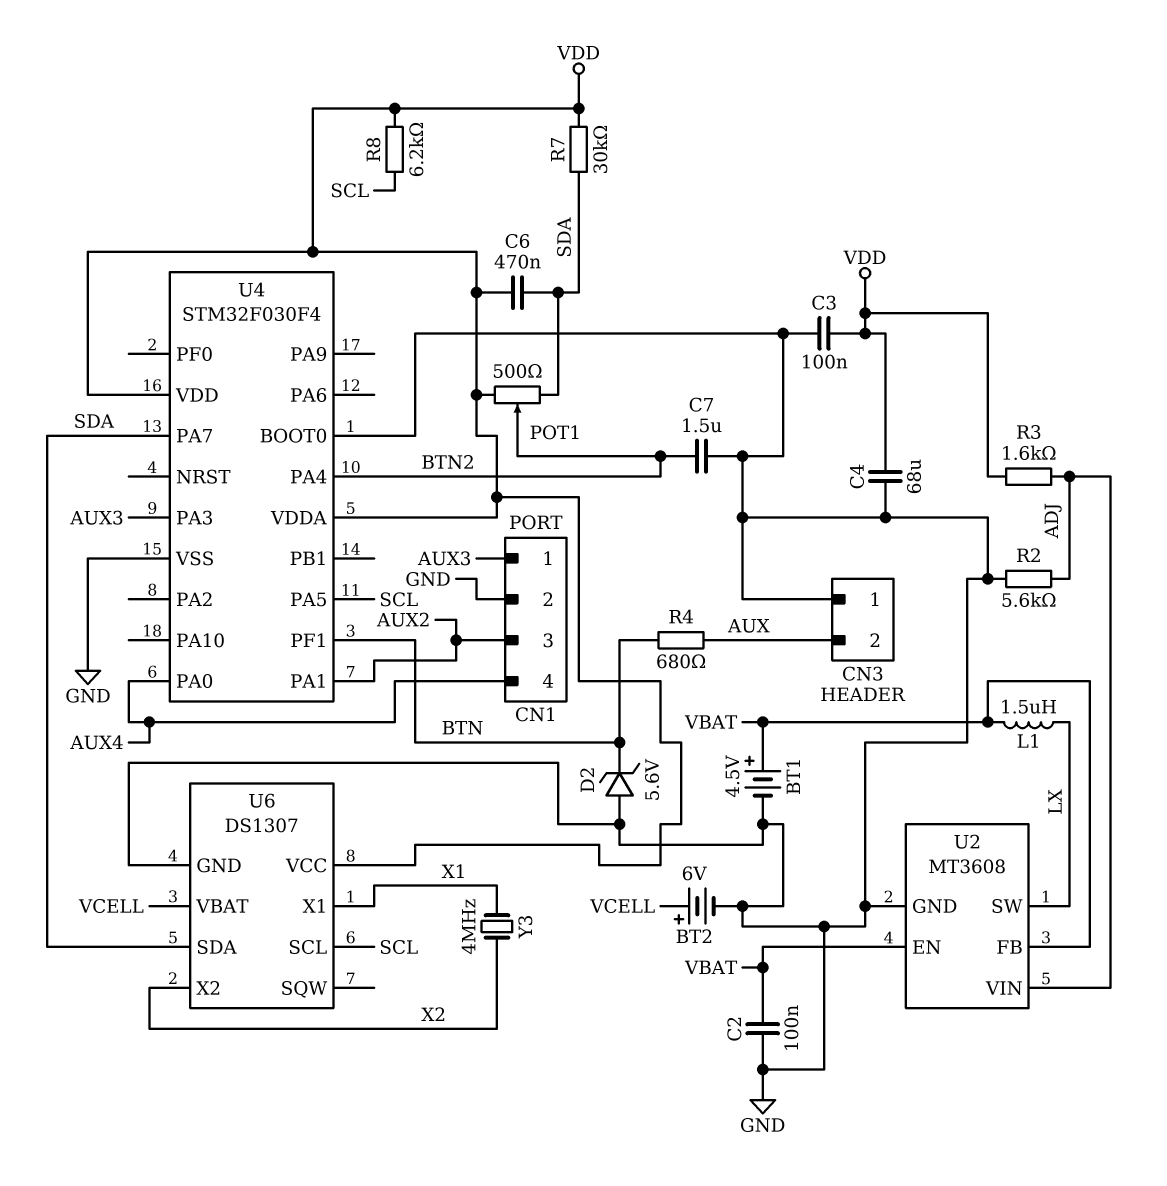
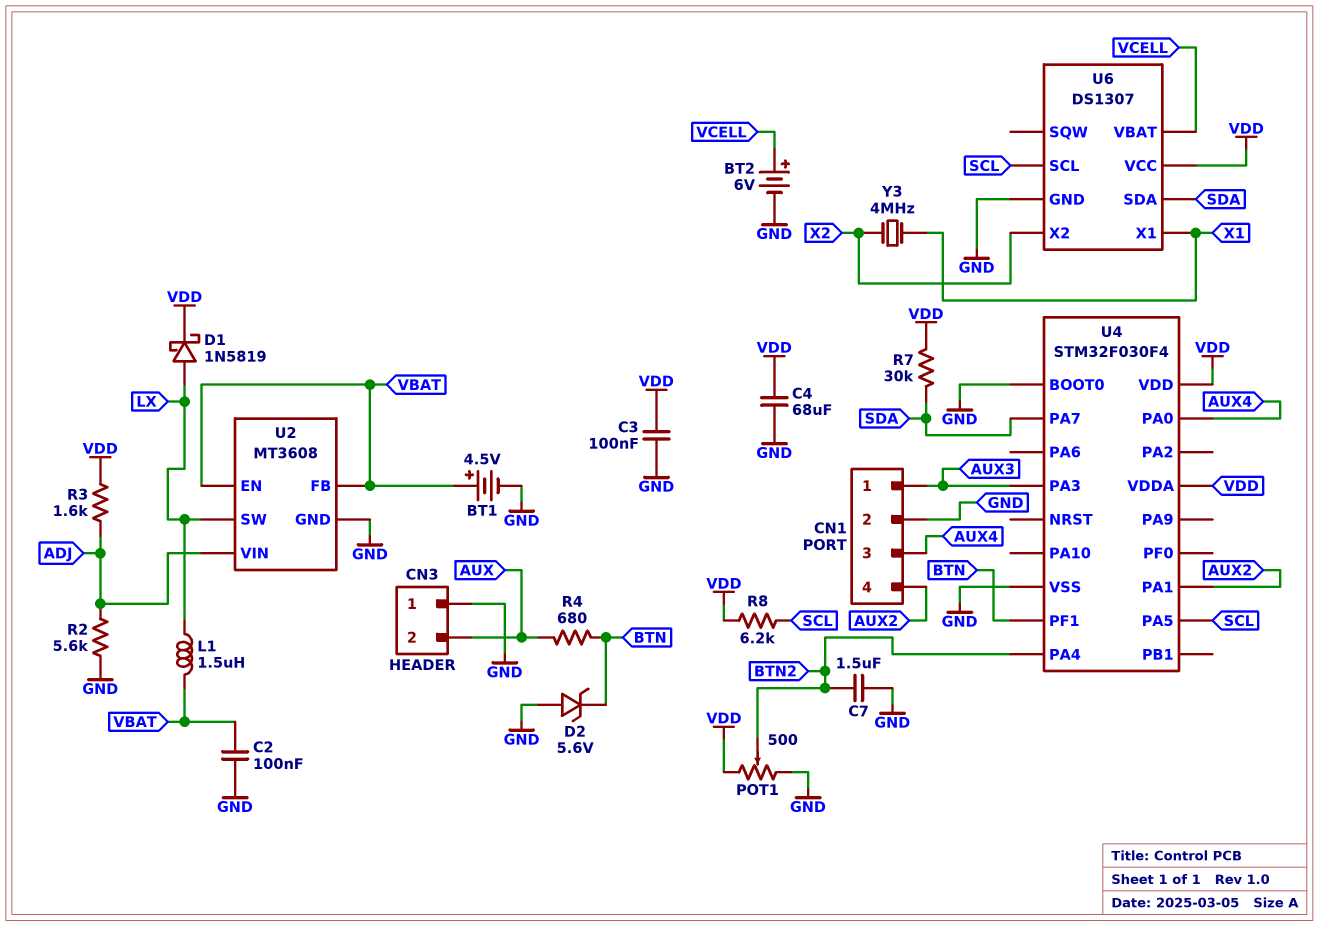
C6: 470nF (SDA, VDD) -> none
CN1 pin 3: AUX2 -> AUX4
CN1 pin 4: AUX4 -> AUX2
D1: none -> schottky 1N5819 (A LX, K VDD)
POT1: 500 (SDA, VDD, wiper BTN2) -> 500 (GND, VDD, wiper BTN2)

